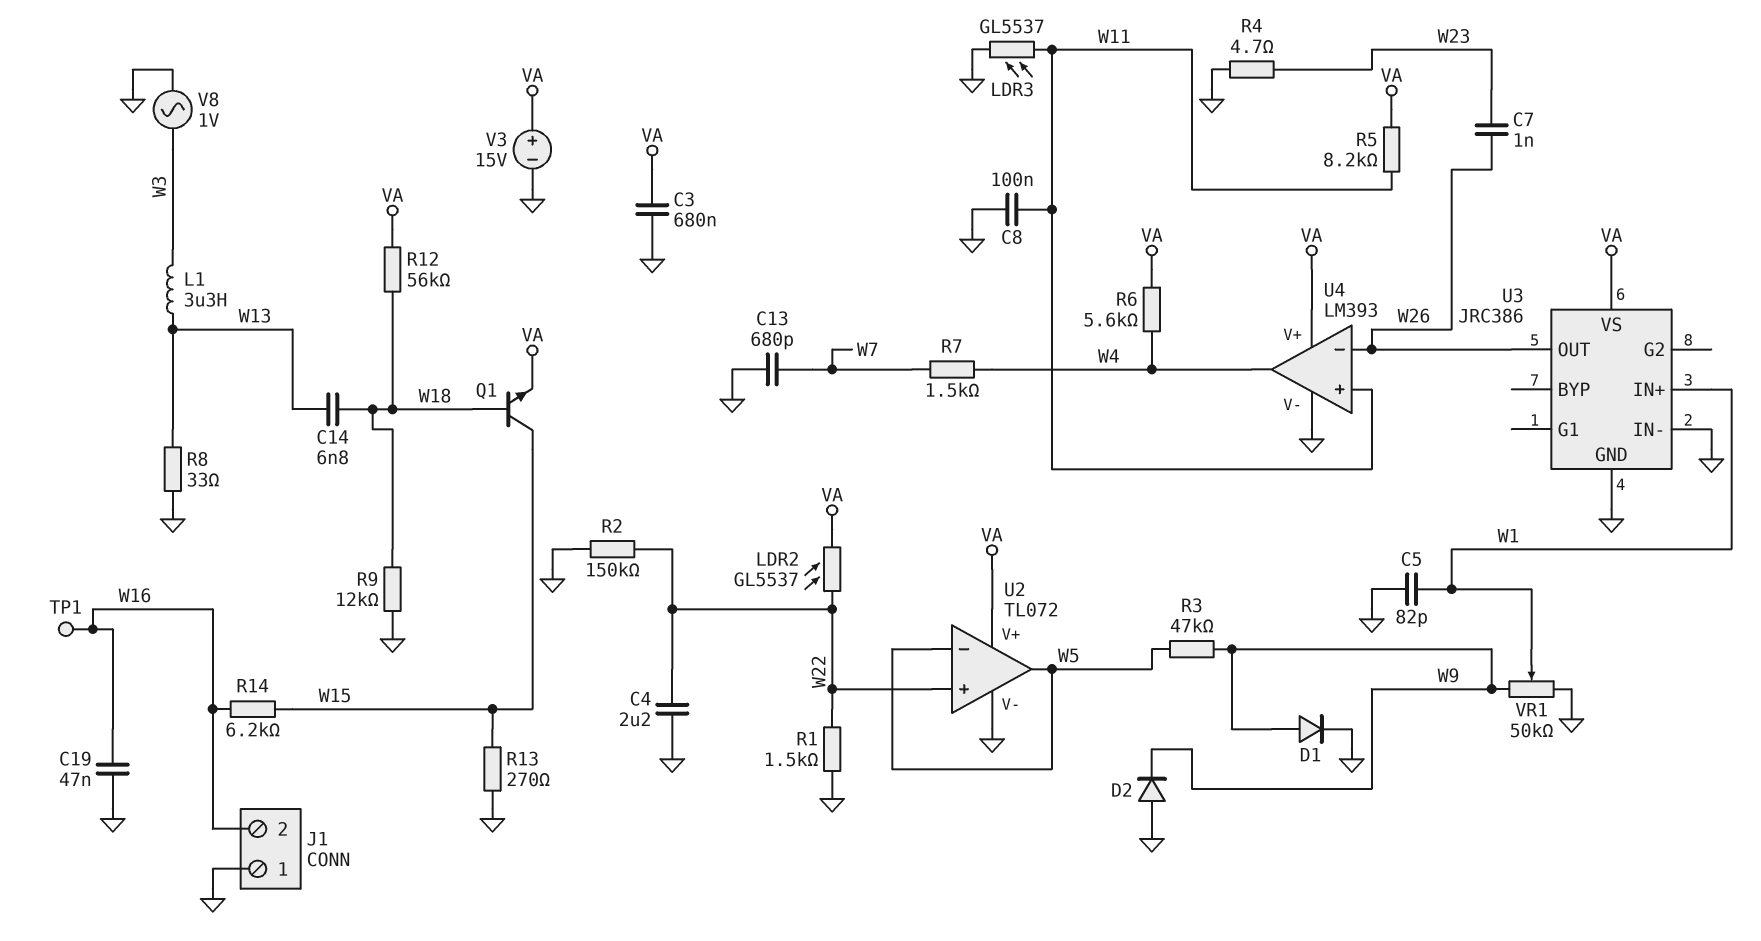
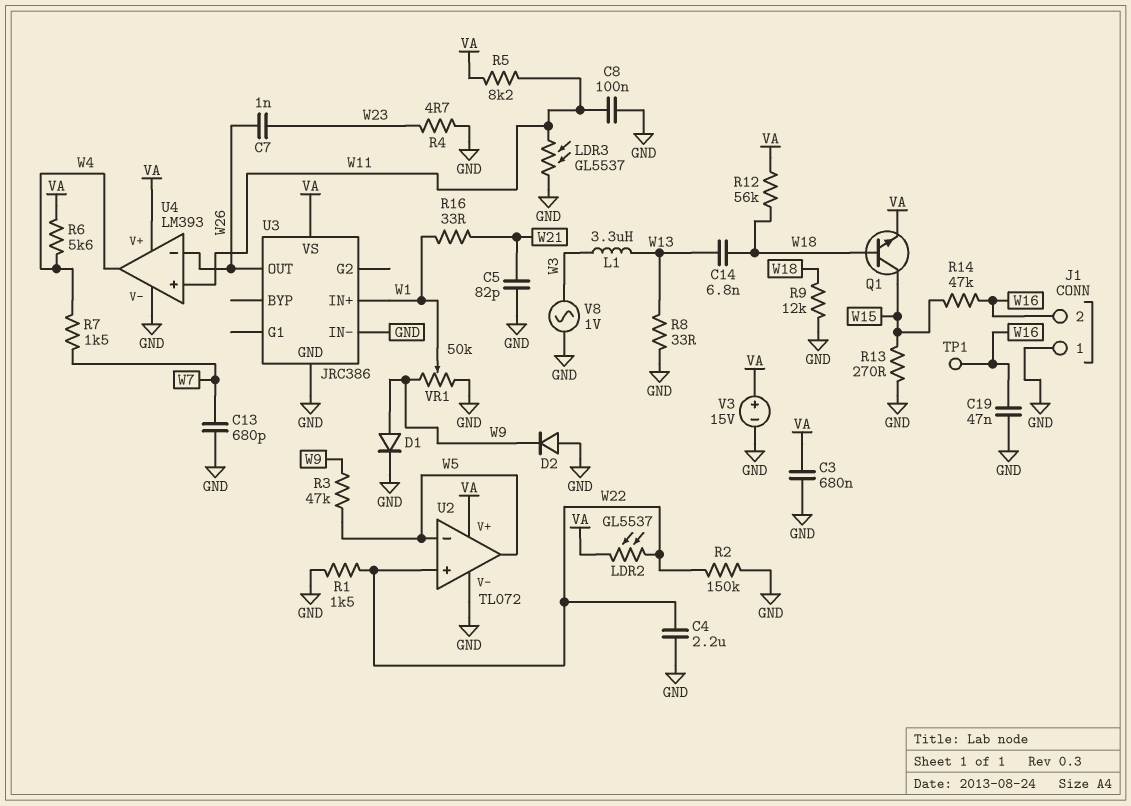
C5: 82pF (GND, W1) -> 82pF (GND, W21)
R14: 6.2k (W15, W16) -> 47k (W15, W16)
R16: none -> 33 (W1, W21)

